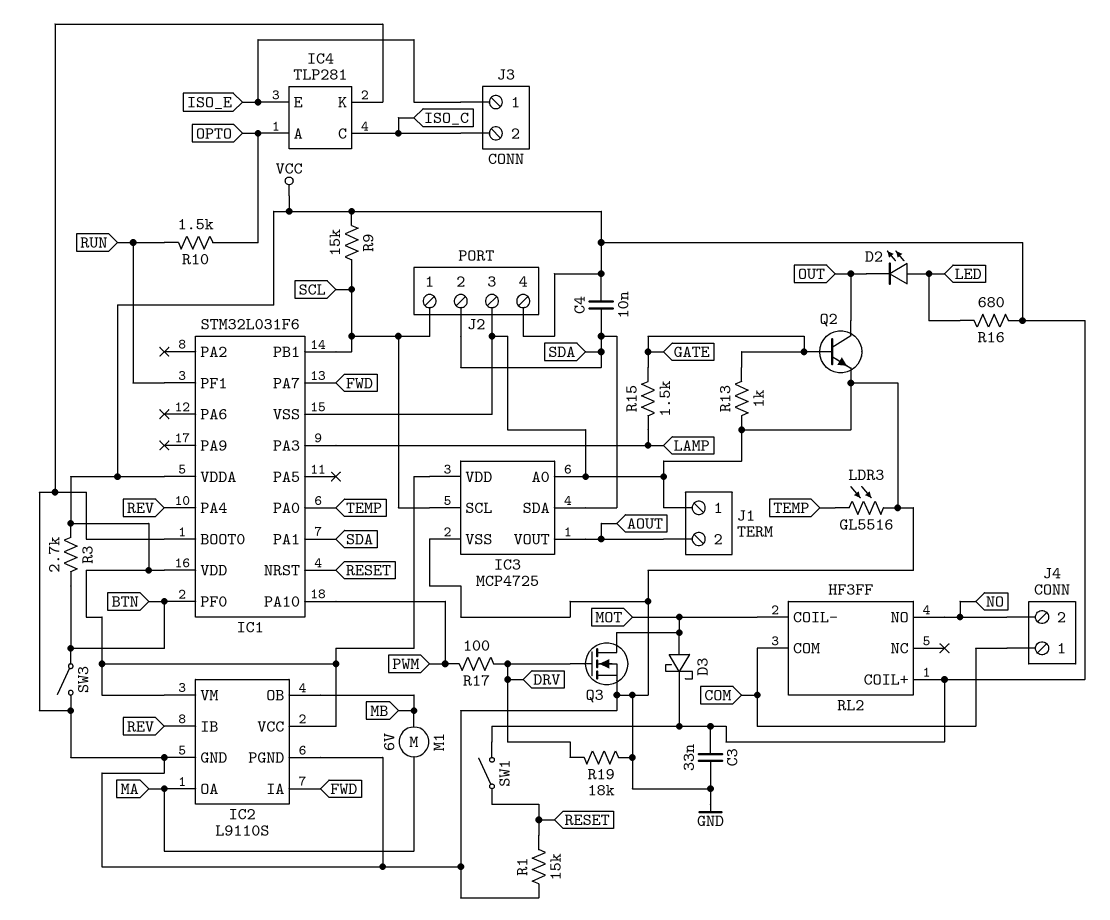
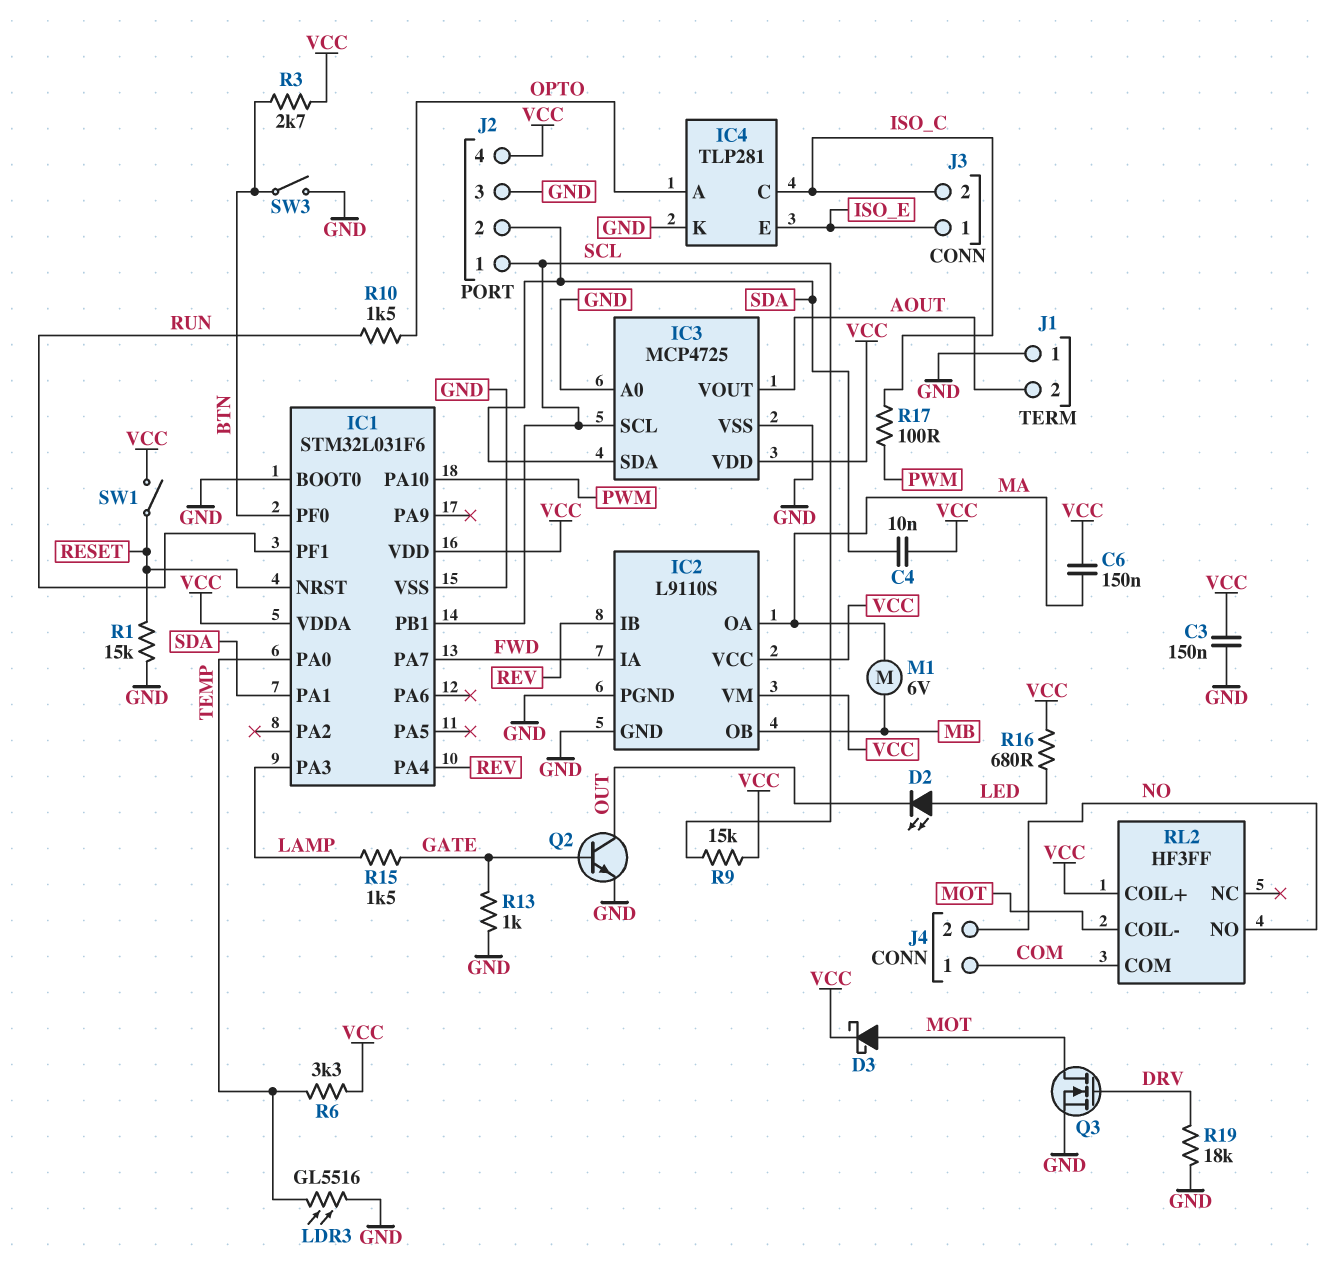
C3: 33nF (GND, VCC) -> 150nF (GND, VCC)
C6: none -> 150nF (MA, VCC)
R6: none -> 3.3k (TEMP, VCC)
R17: 100 (DRV, PWM) -> 100 (ISO_C, PWM)

